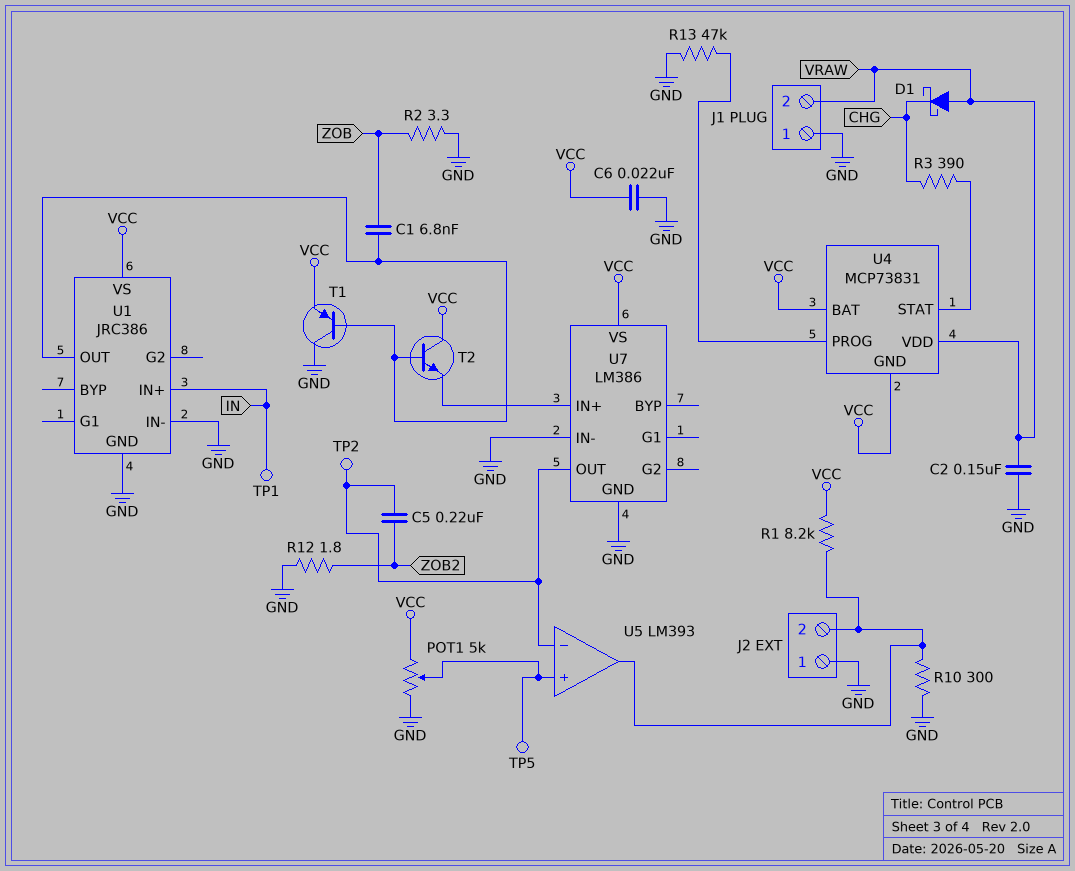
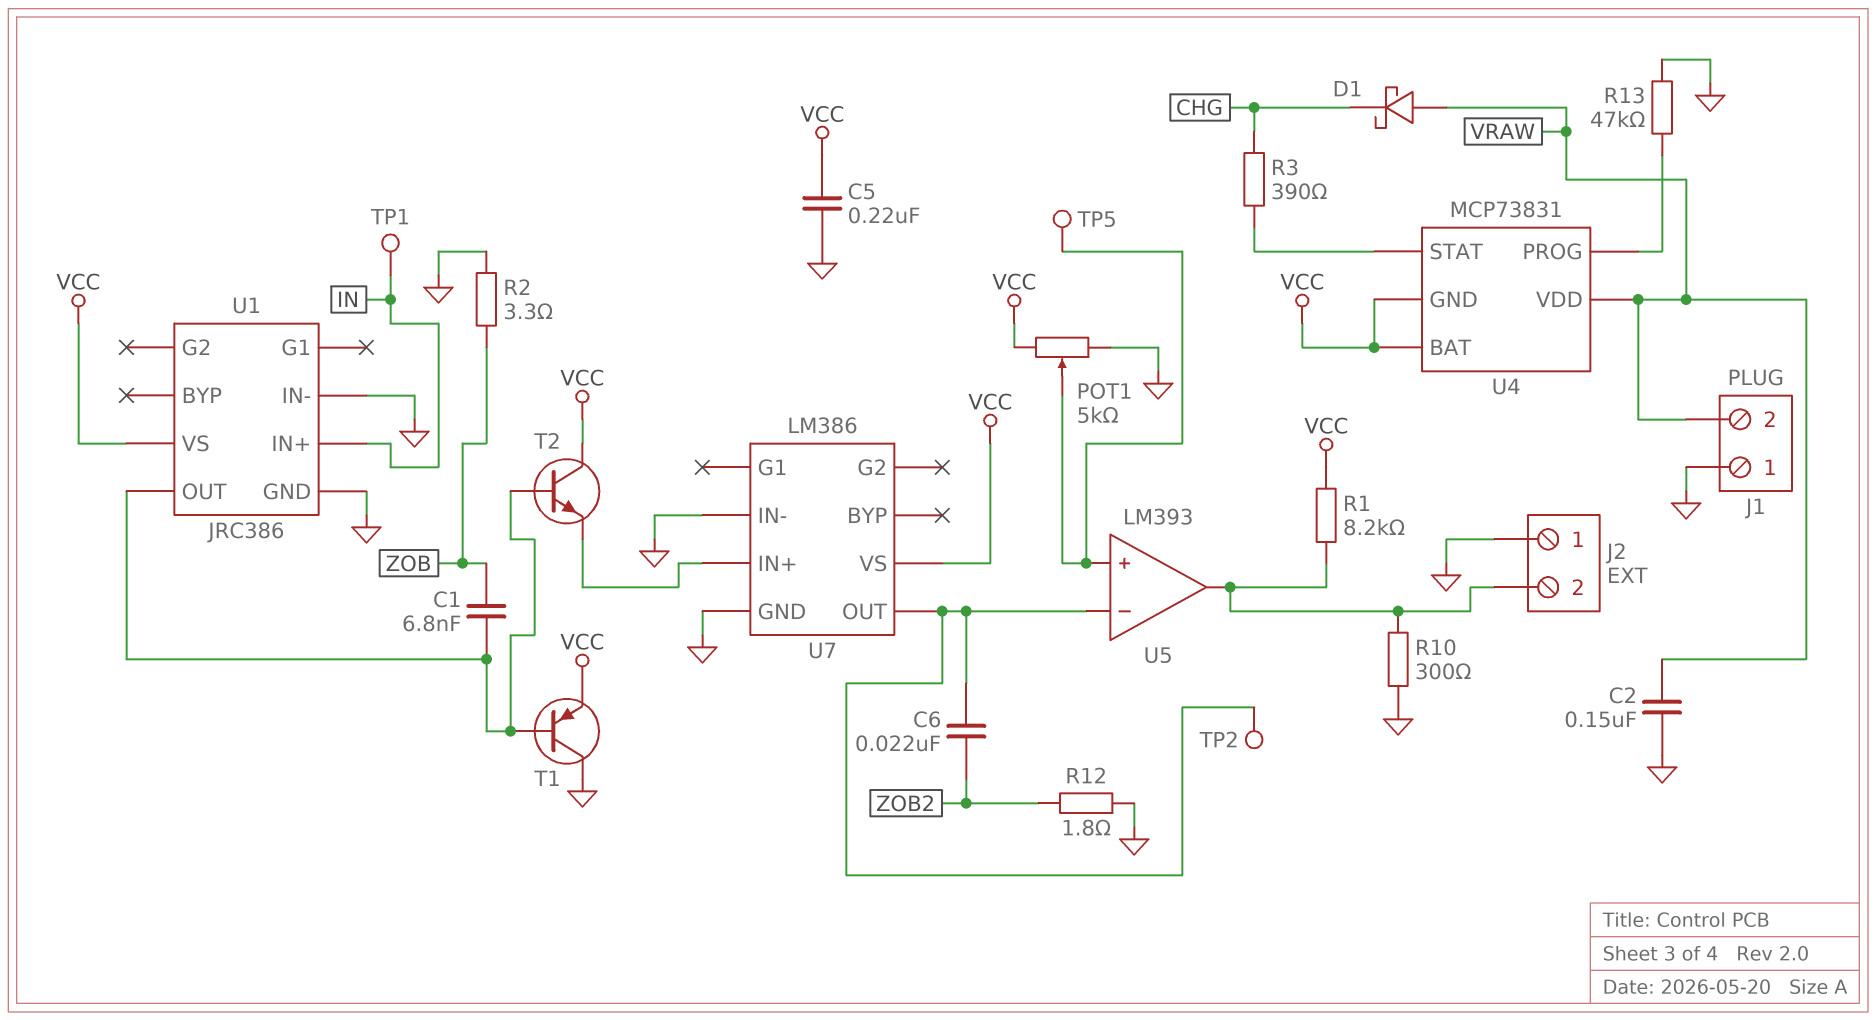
C5: 220nF (U5/in-, ZOB2) -> 220nF (GND, VCC)
C6: 22nF (GND, VCC) -> 22nF (U5/in-, ZOB2)

